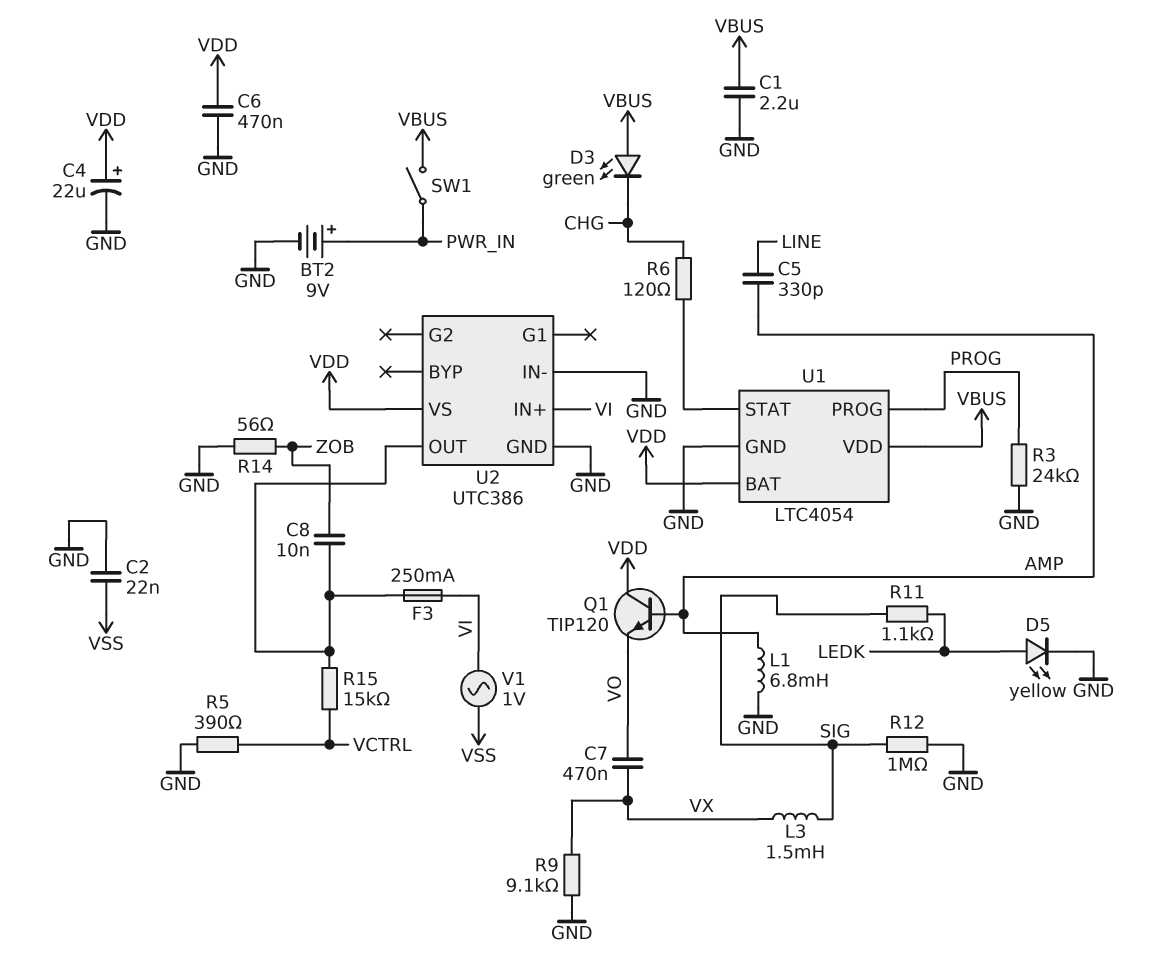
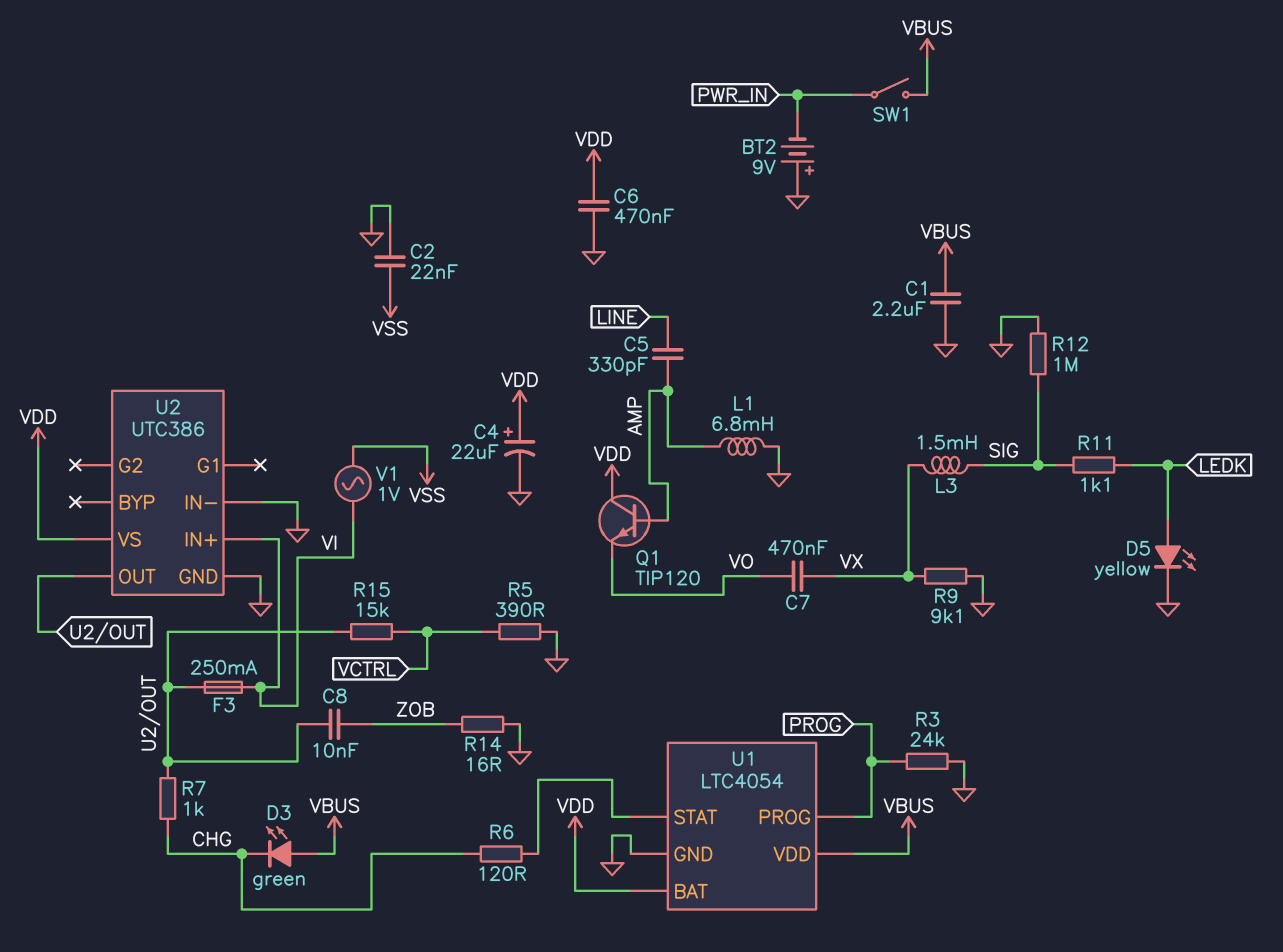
BT2: 9V (plus PWR_IN, minus GND) -> 9V (plus GND, minus PWR_IN)
R7: none -> 1k (CHG, U2/OUT)
R14: 56 (GND, ZOB) -> 16 (GND, ZOB)

